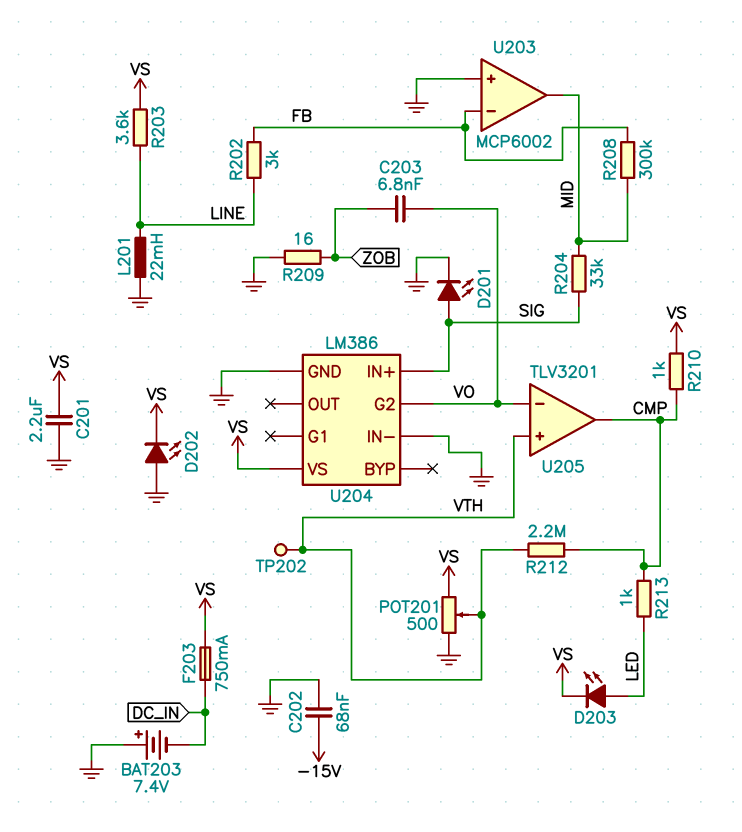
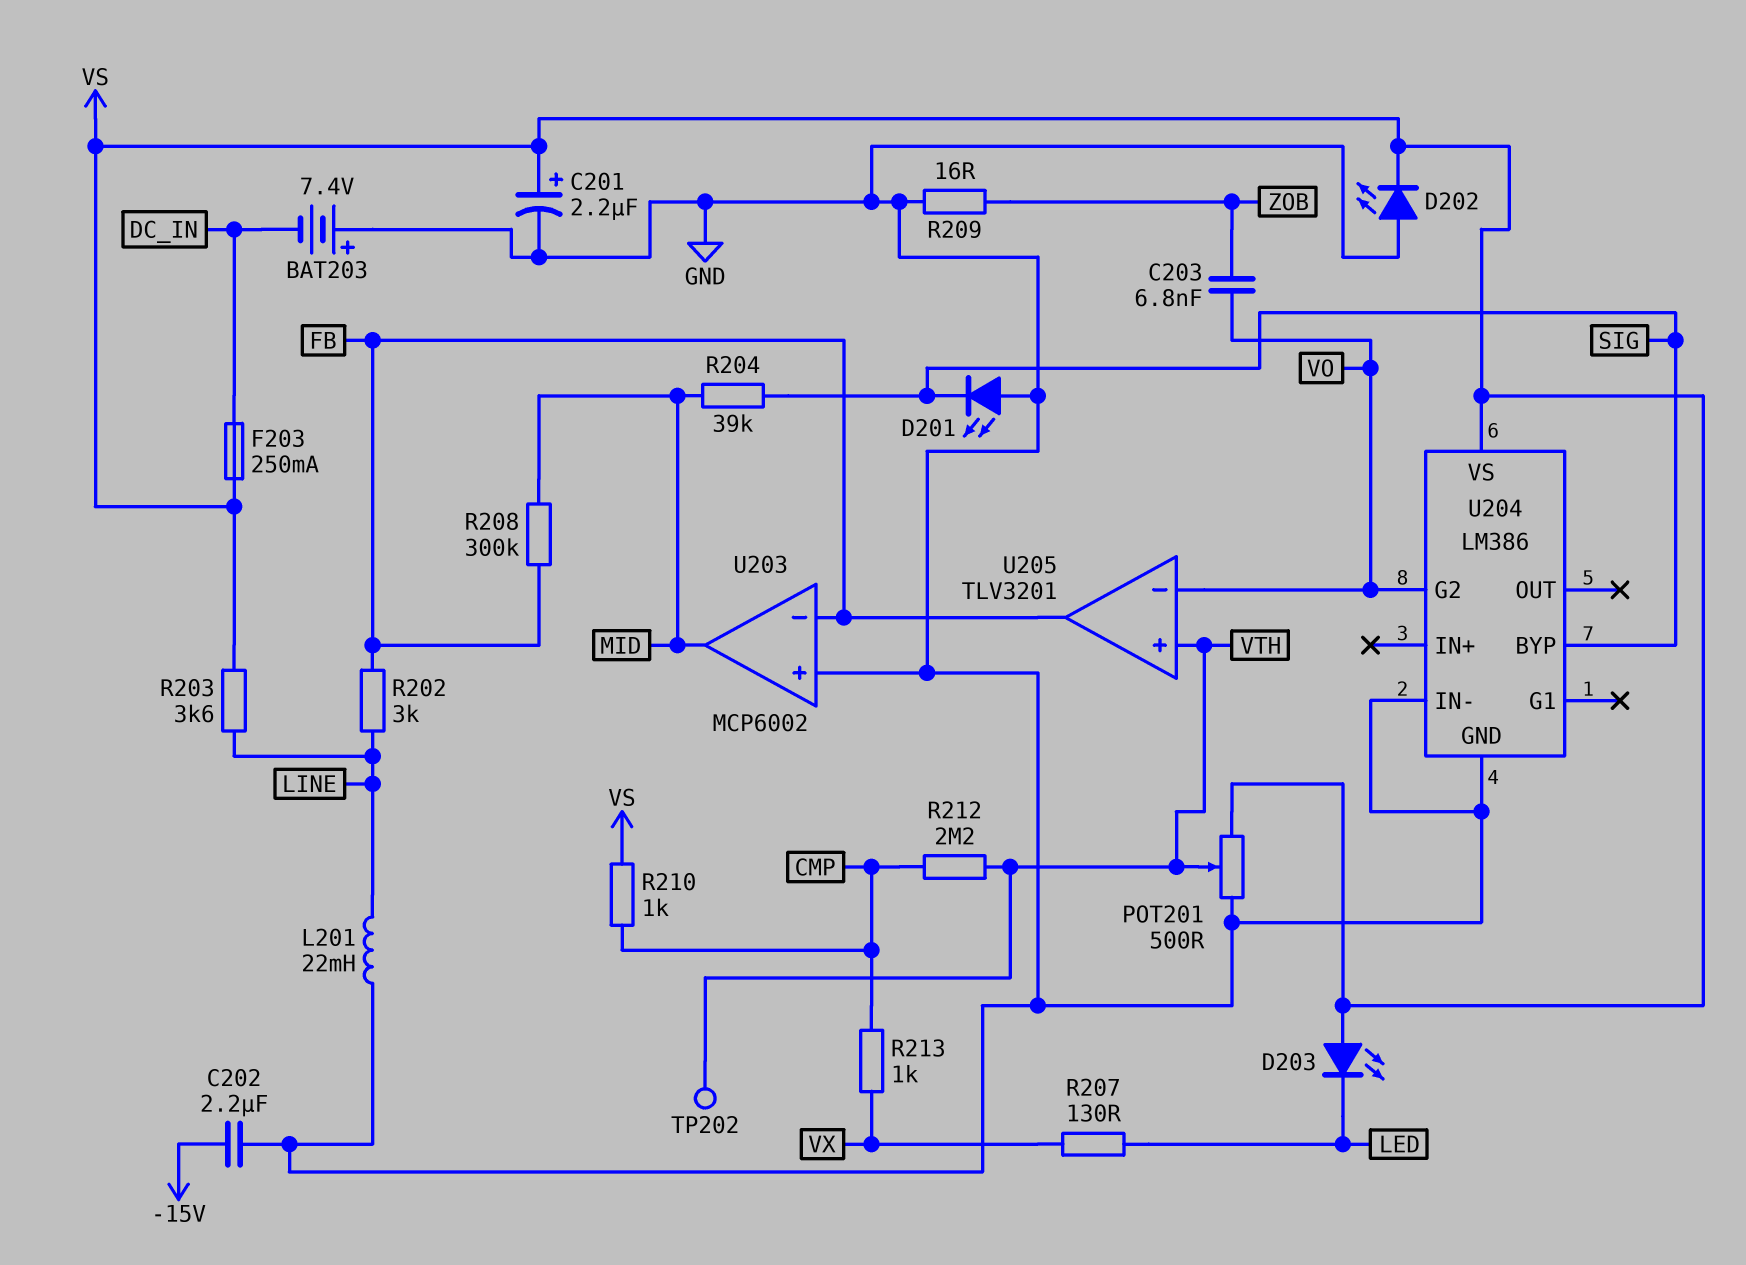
C201: 2.2uF (GND, VS) -> 2.2uF (plus VS, minus GND)
C202: 68nF (-15V, GND) -> 2.2uF (-15V, GND)
D201: LED (A SIG, K GND) -> LED (A GND, K SIG)
D203: LED (A LED, K VS) -> LED (A VS, K LED)
F203: 750mA (DC_IN, VS) -> 250mA (DC_IN, VS)
R204: 33k (MID, SIG) -> 39k (MID, SIG)
R207: none -> 130 (LED, VX)
R213: 1k (CMP, LED) -> 1k (CMP, VX)
U204 pin BYP: none -> SIG
U204 pin IN+: SIG -> none
U205 pin out: CMP -> FB

